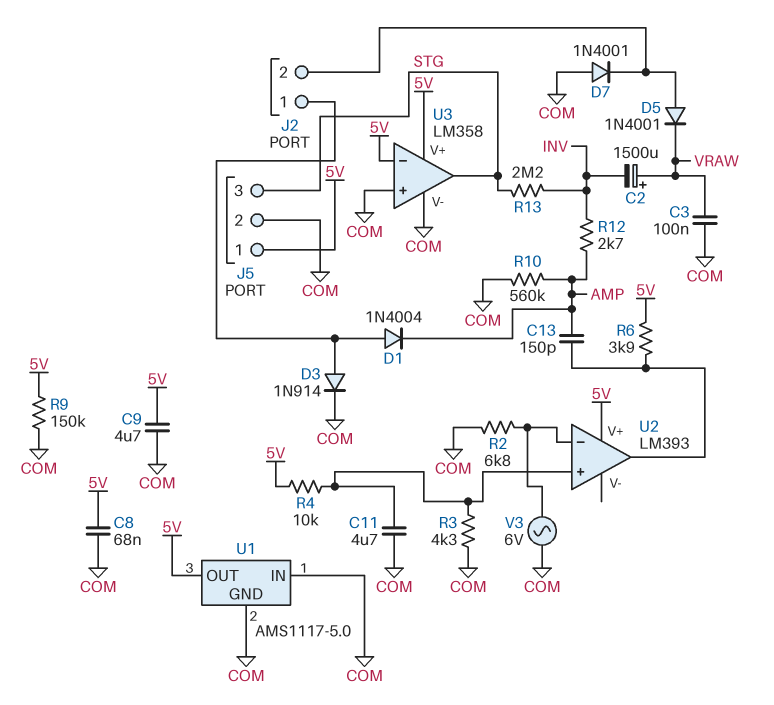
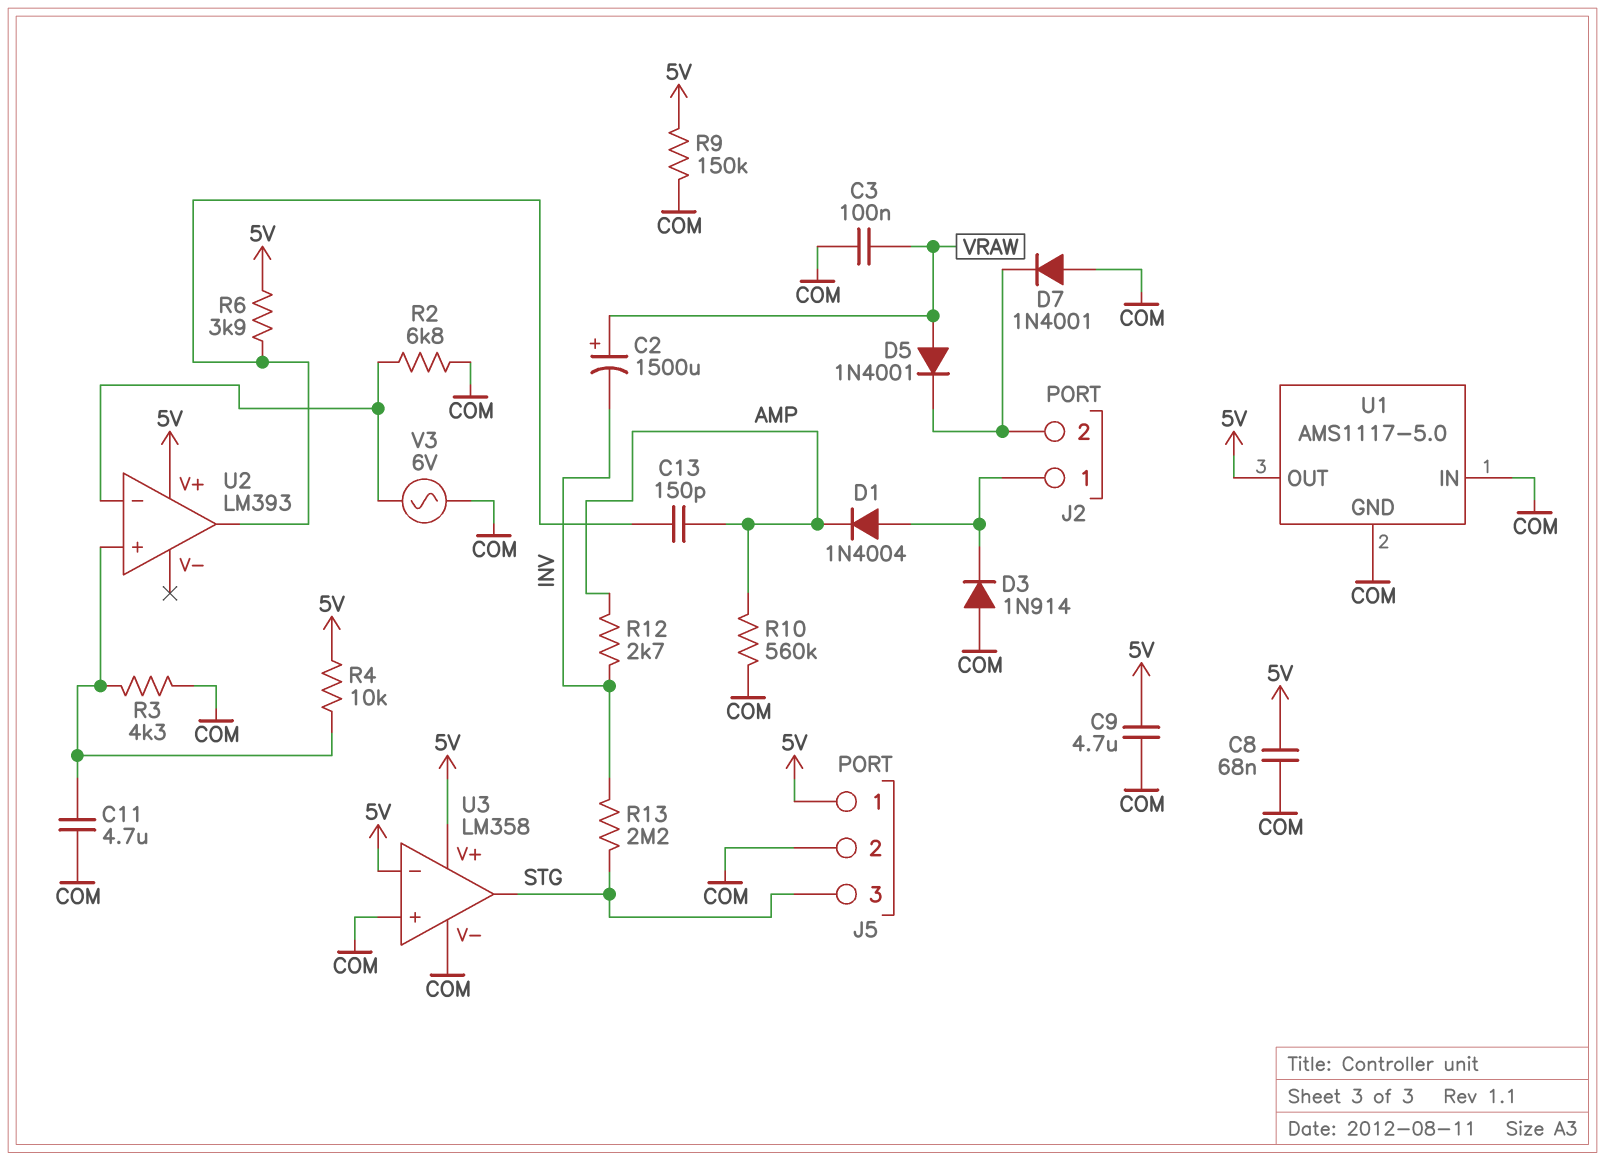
D3: diode 1N914 (A J2/1, K COM) -> diode 1N914 (A COM, K J2/1)
D5: diode 1N4001 (A J2/2, K VRAW) -> diode 1N4001 (A VRAW, K J2/2)

